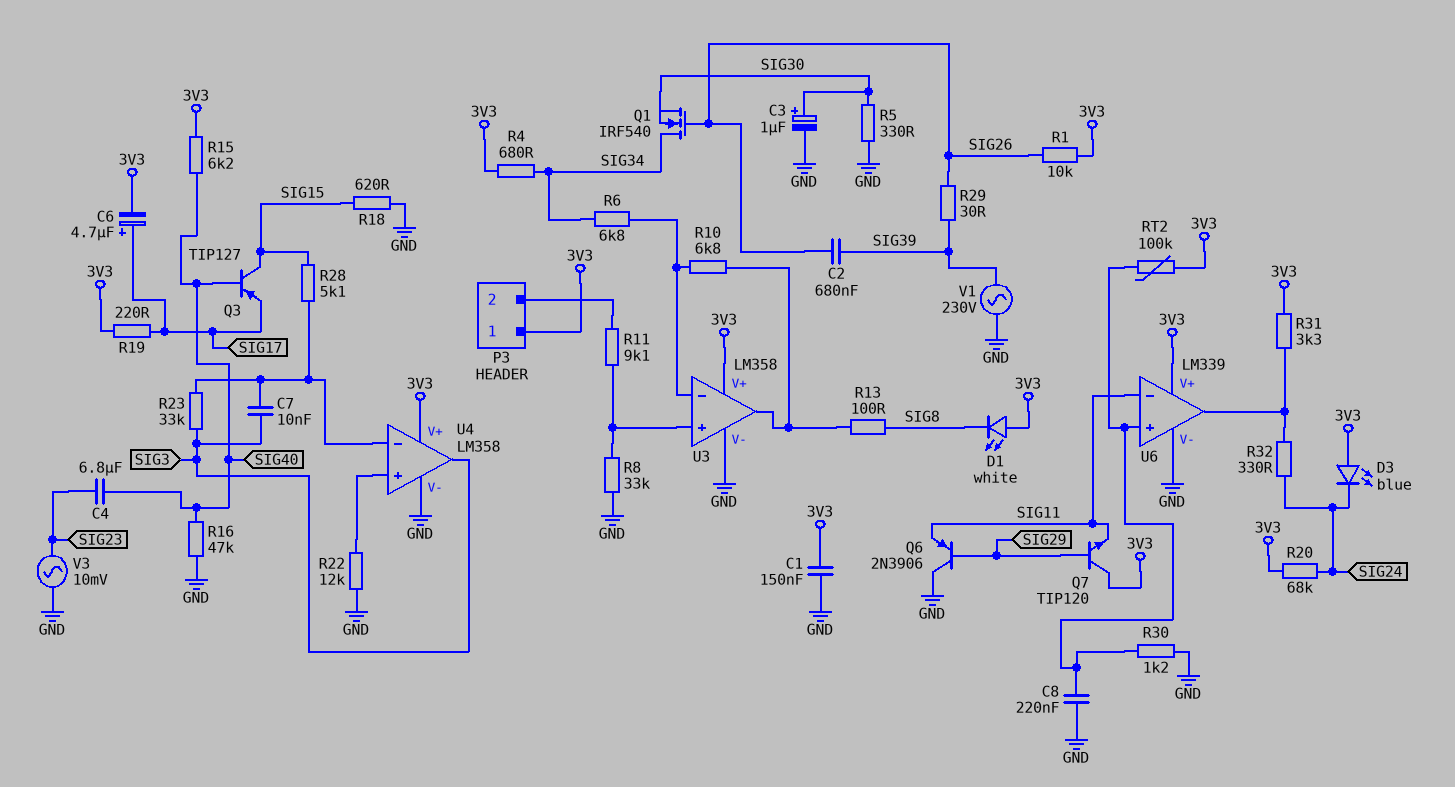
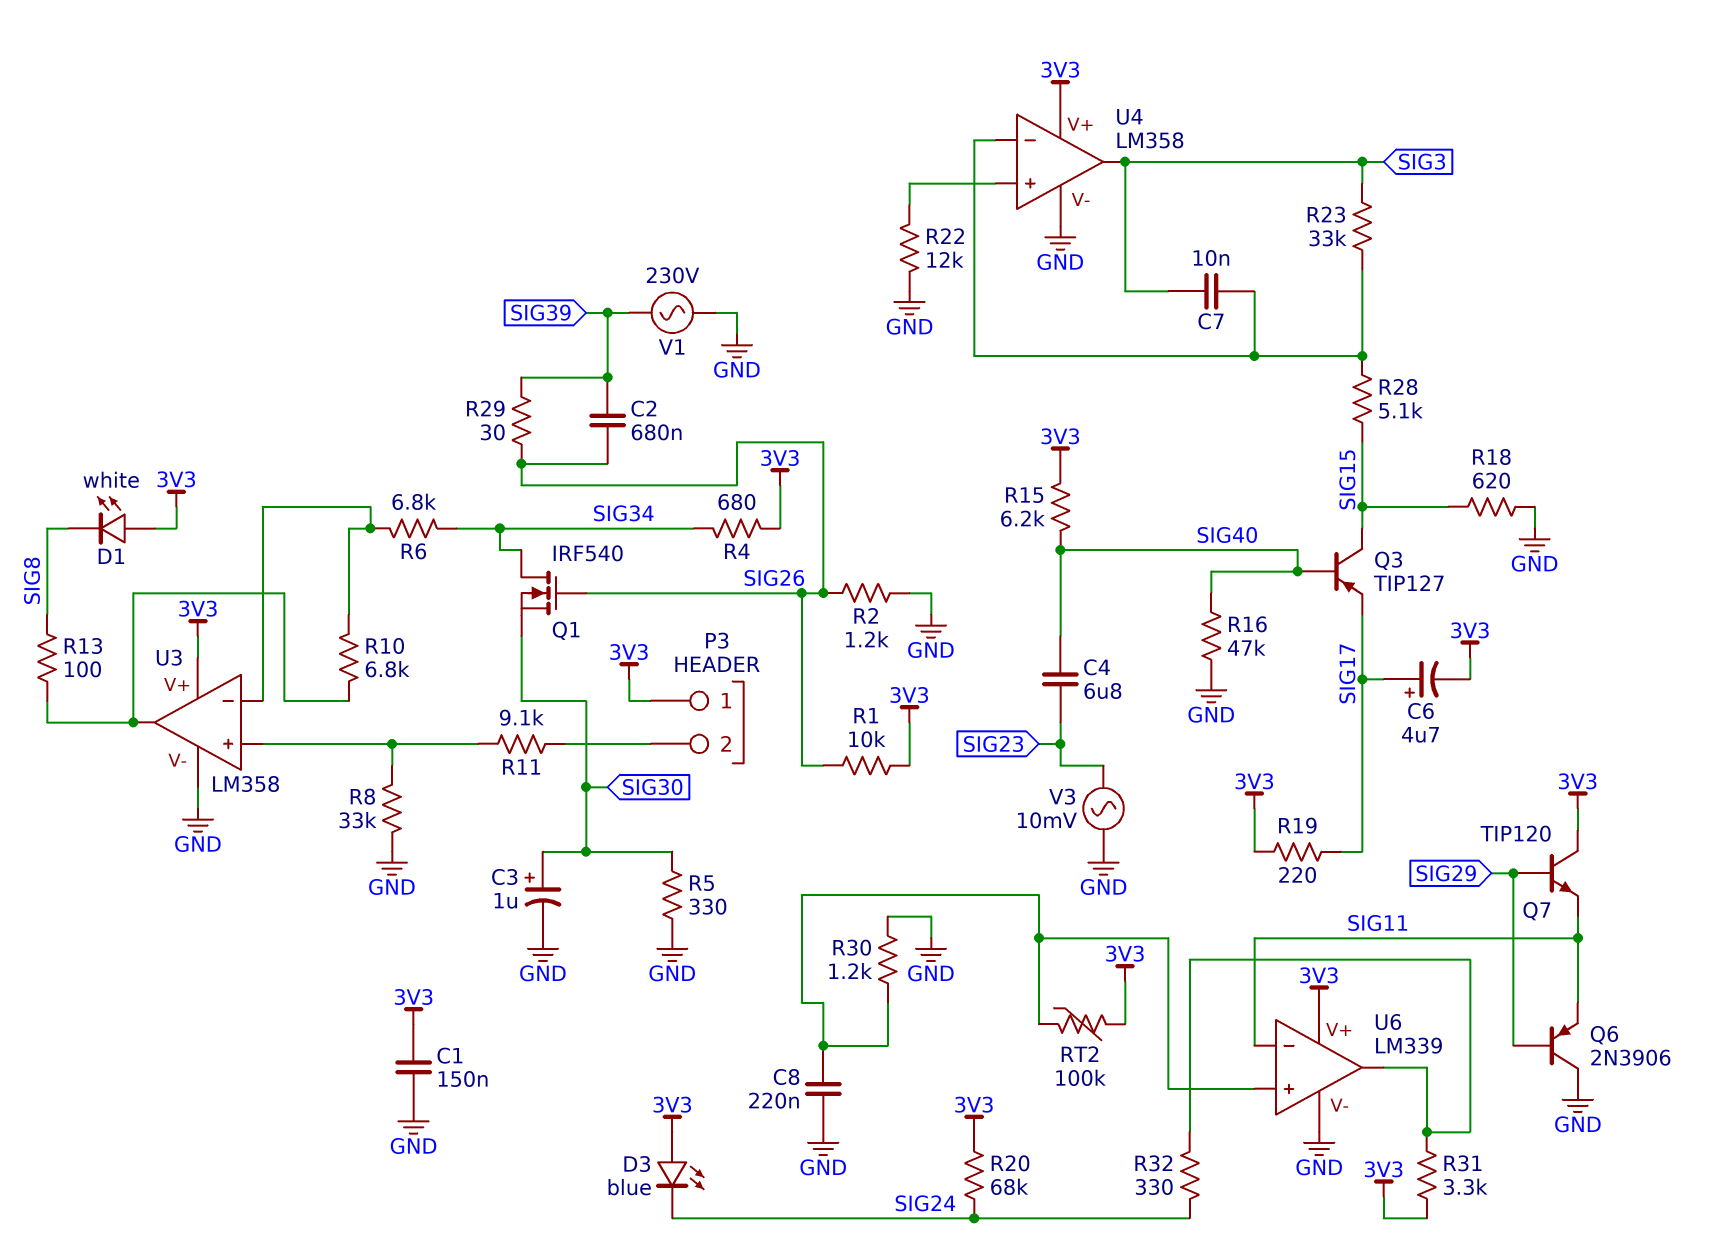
R2: none -> 1.2k (GND, SIG26)

